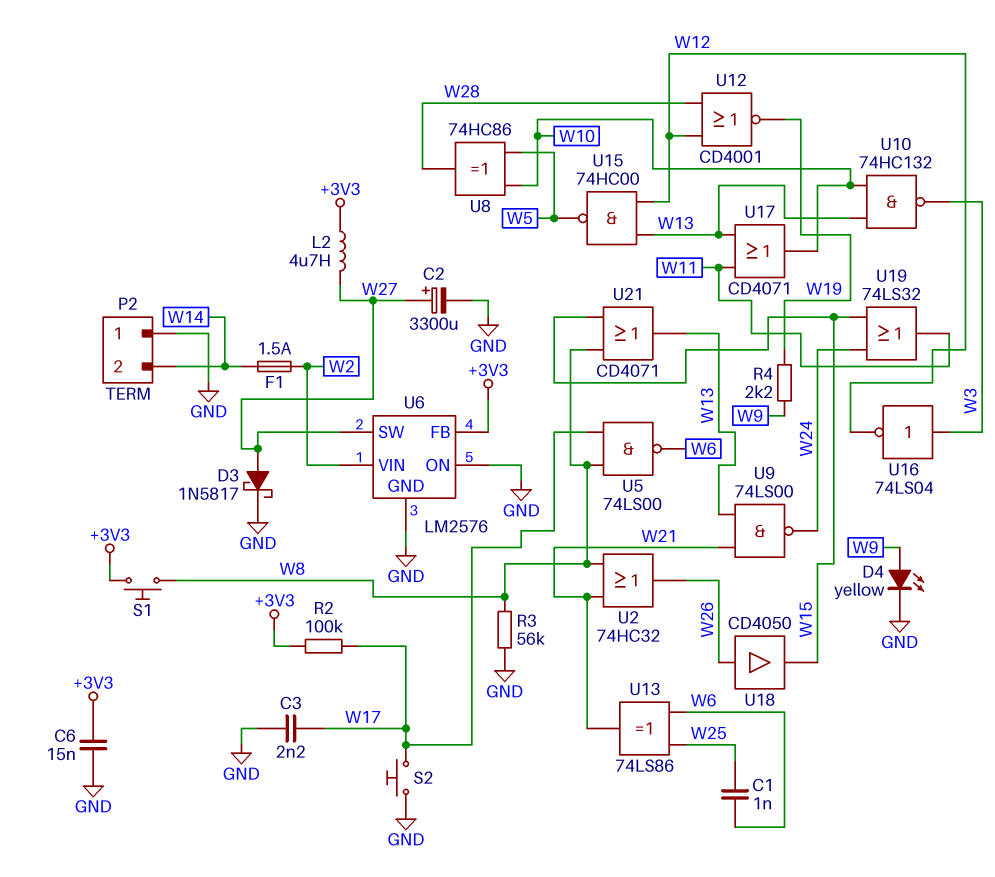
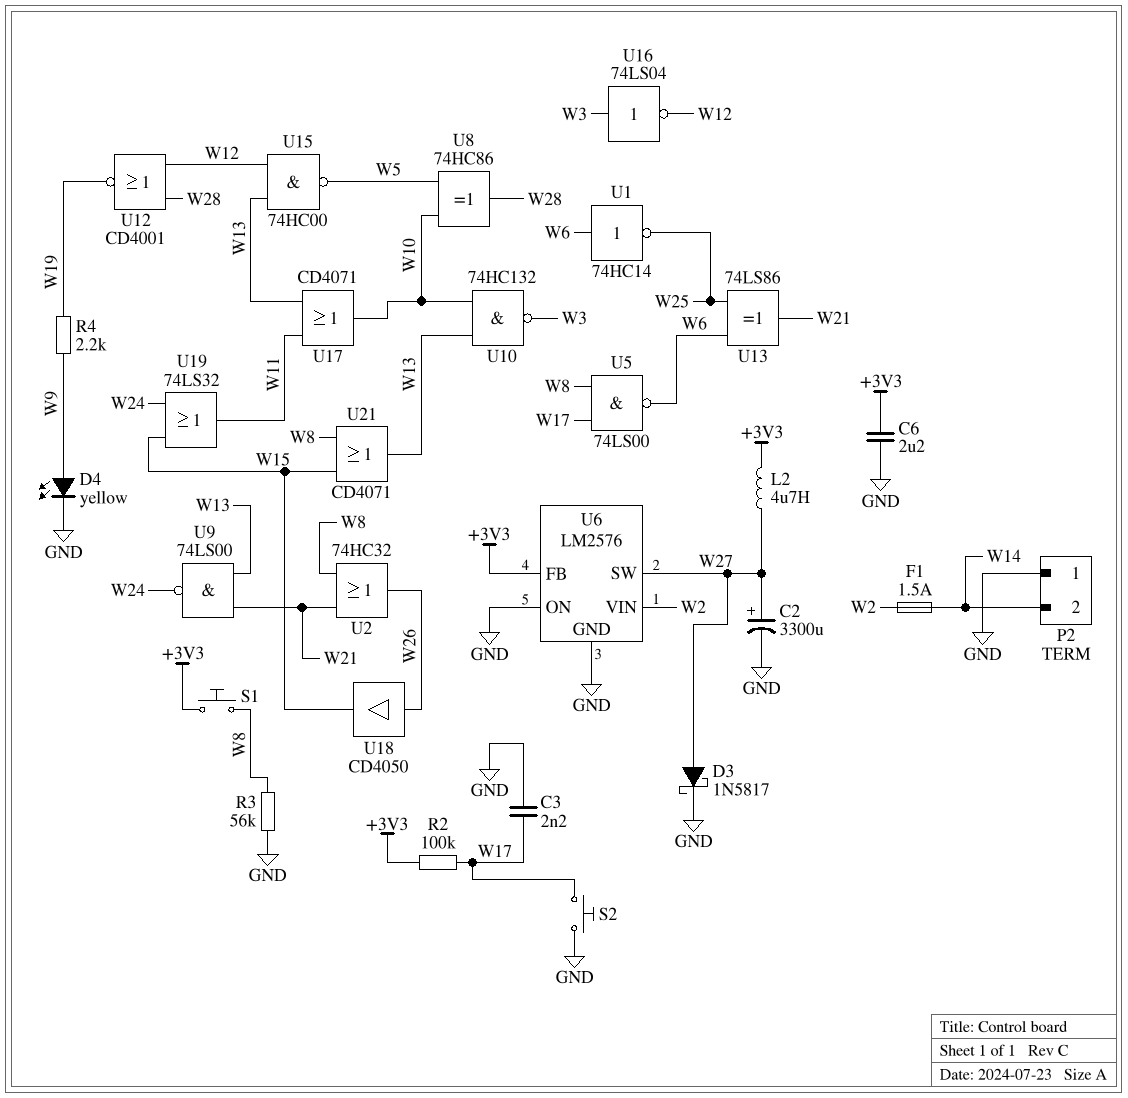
C1: 1nF (W6, W25) -> none
C6: 15nF (+3V3, GND) -> 2.2uF (+3V3, GND)
U1: none -> NOT 74HC14 (in W6, out W25)

